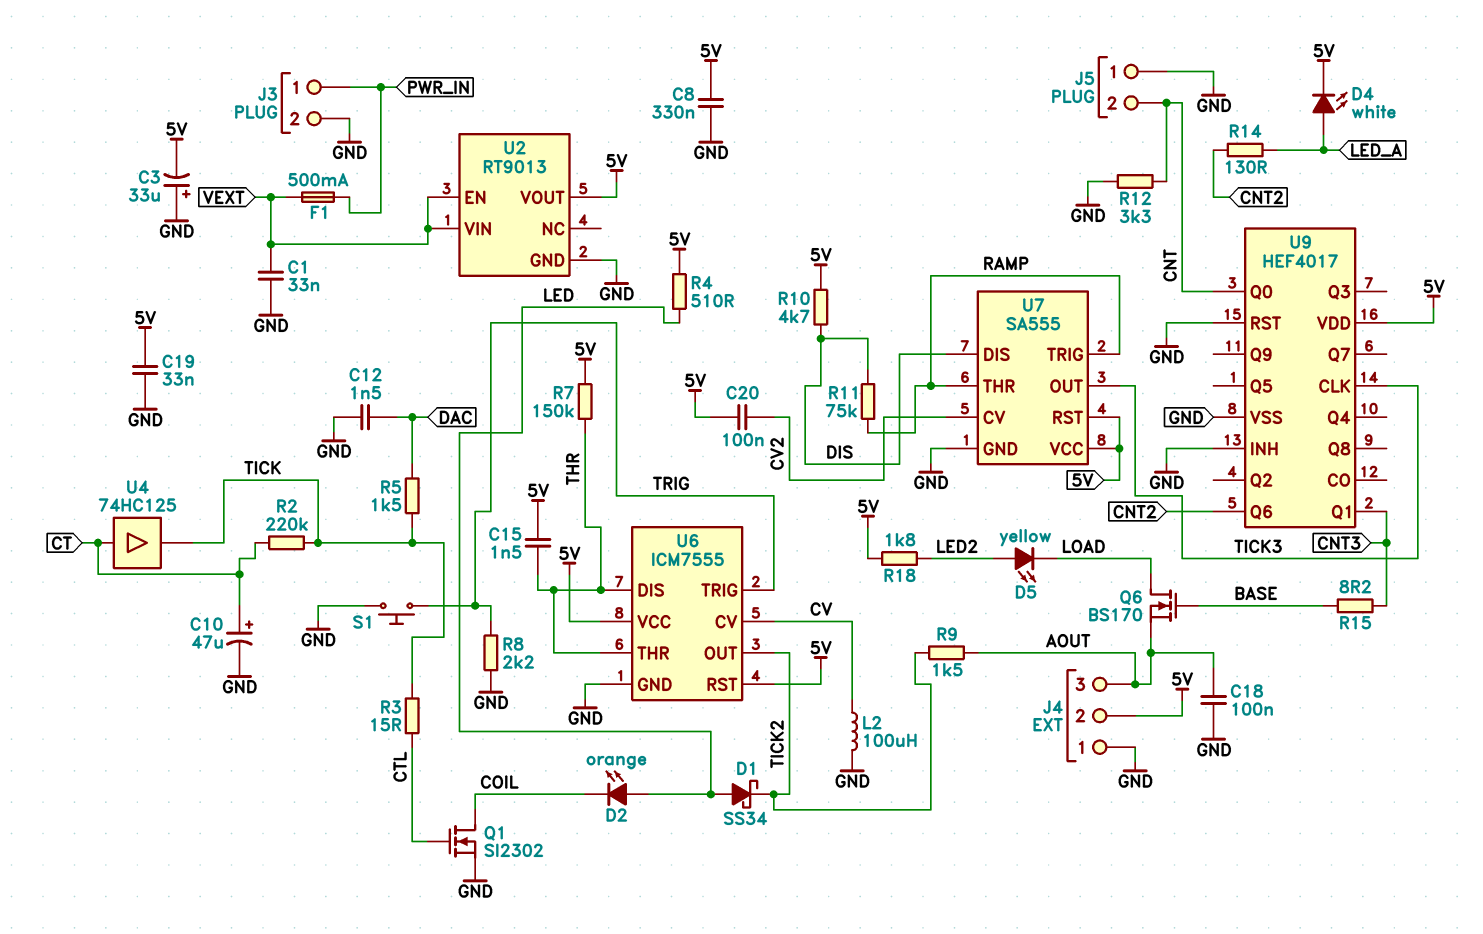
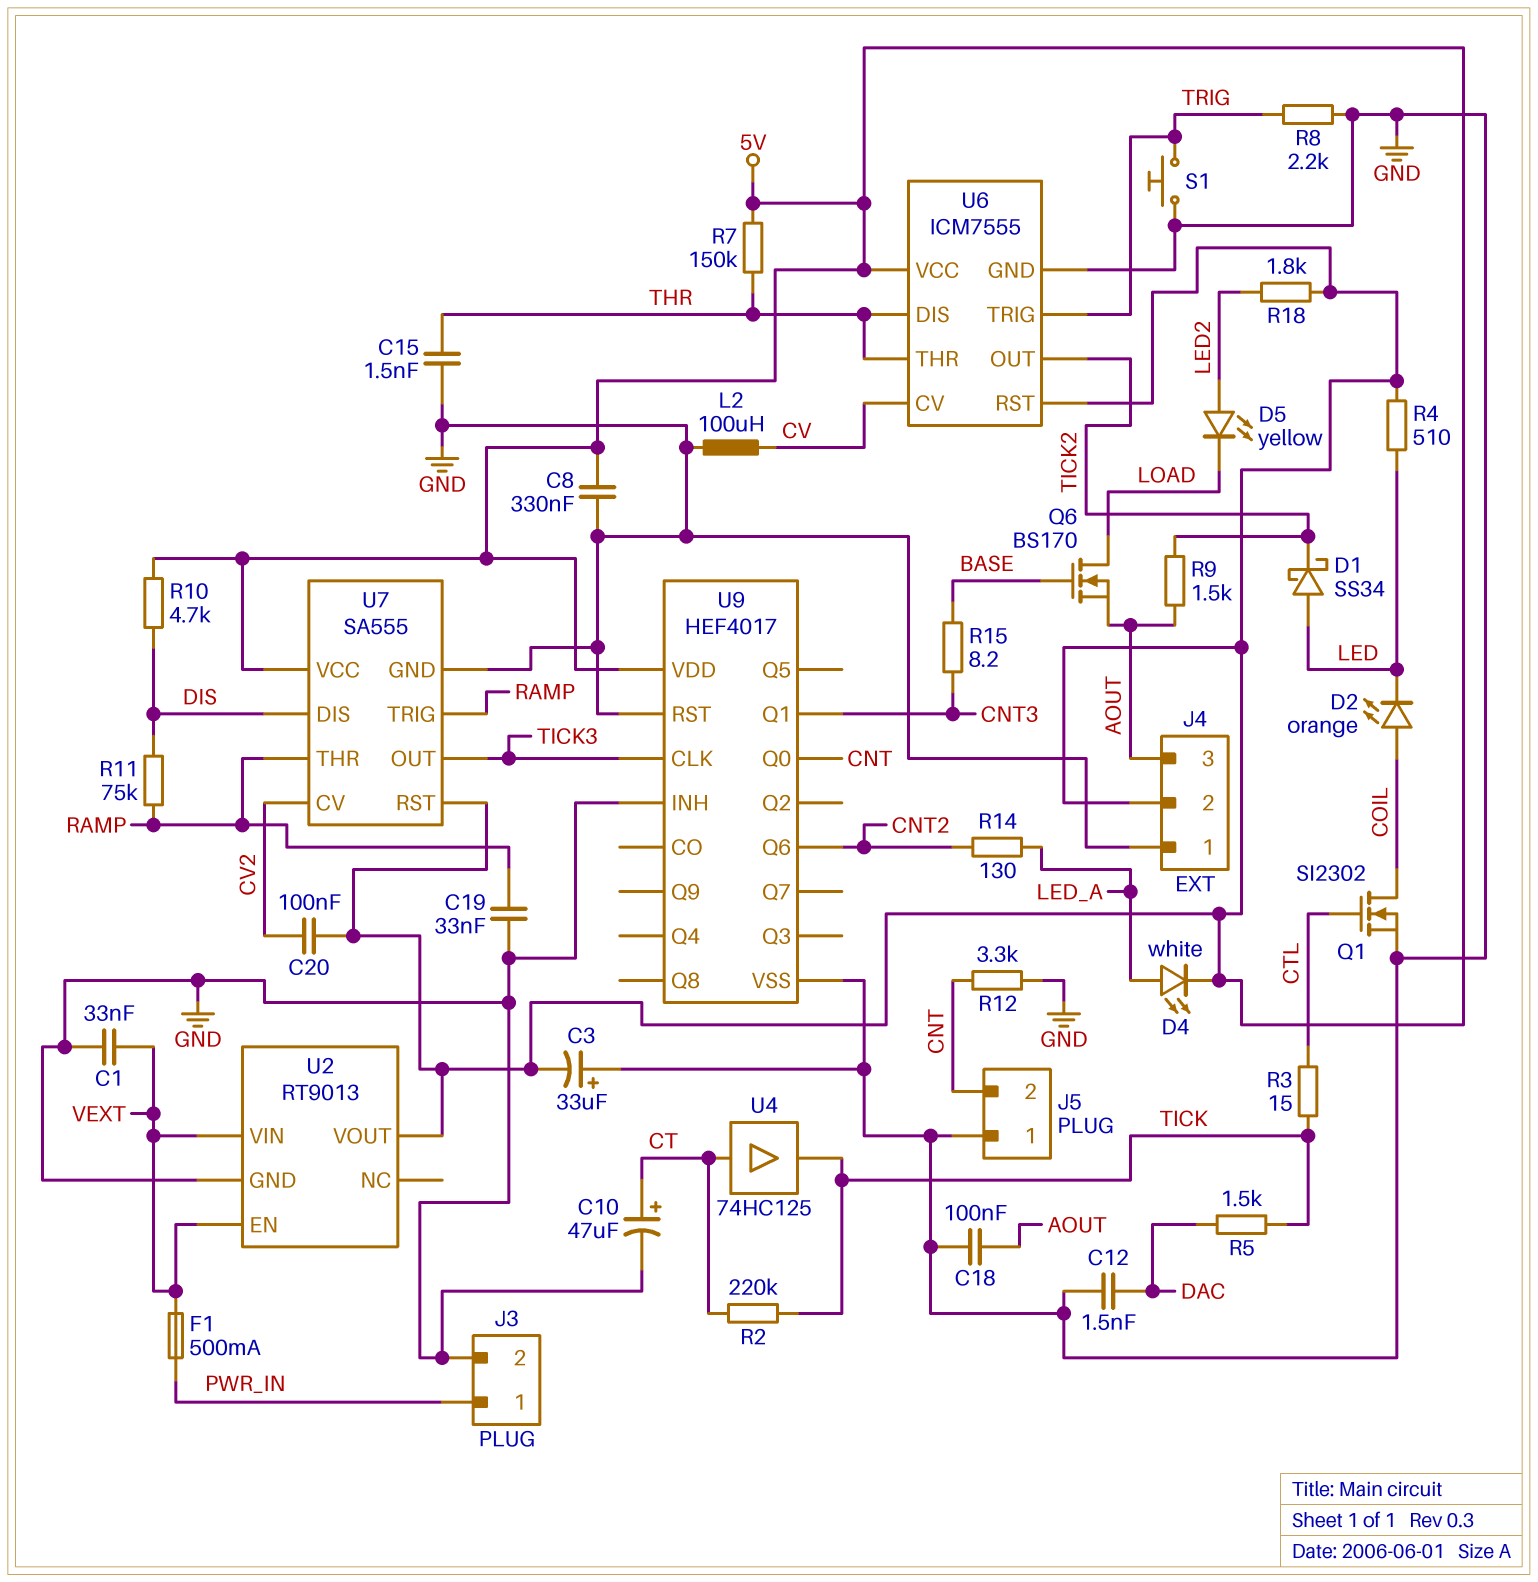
C15: 1.5nF (5V, THR) -> 1.5nF (GND, THR)
C19: 33nF (5V, GND) -> 33nF (GND, RAMP)
D2: LED orange (A LED, K COIL) -> LED orange (A COIL, K LED)

